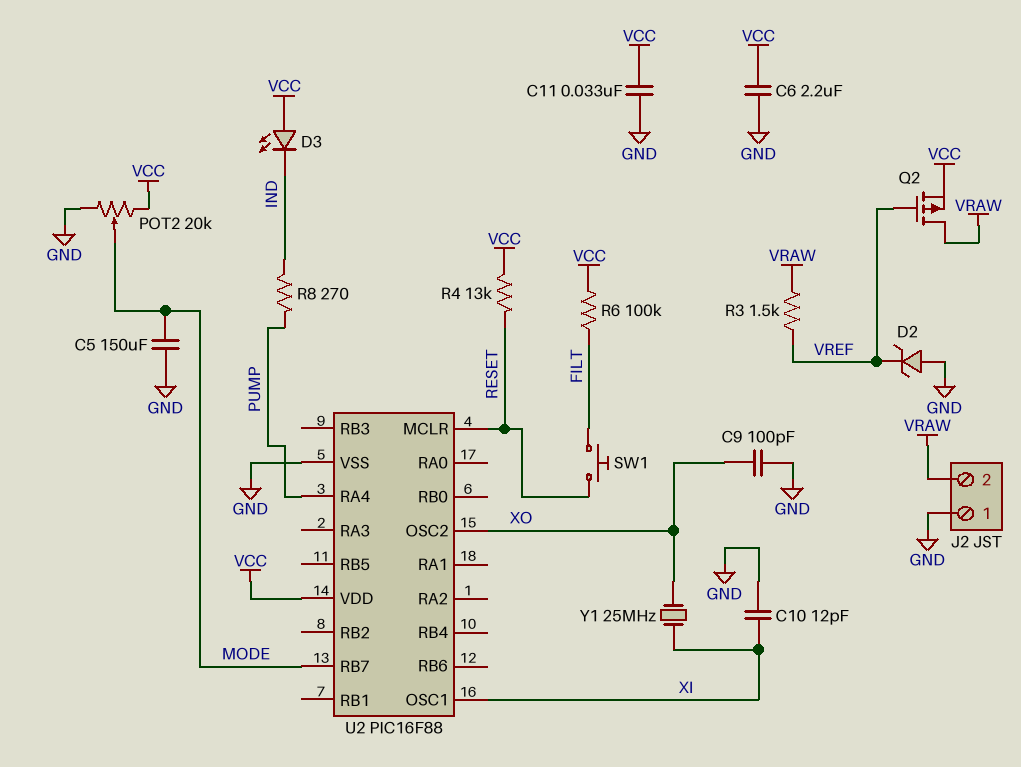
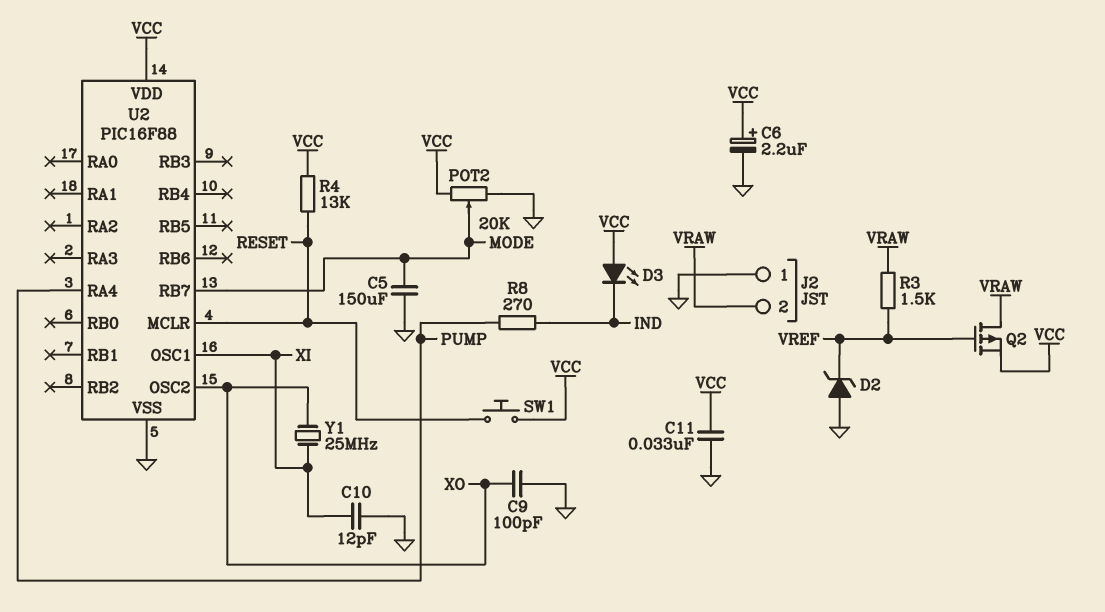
C6: 2.2uF (GND, VCC) -> 2.2uF (plus VCC, minus GND)
R6: 100k (FILT, VCC) -> none
SW1: button (FILT, RESET) -> button (RESET, VCC)

